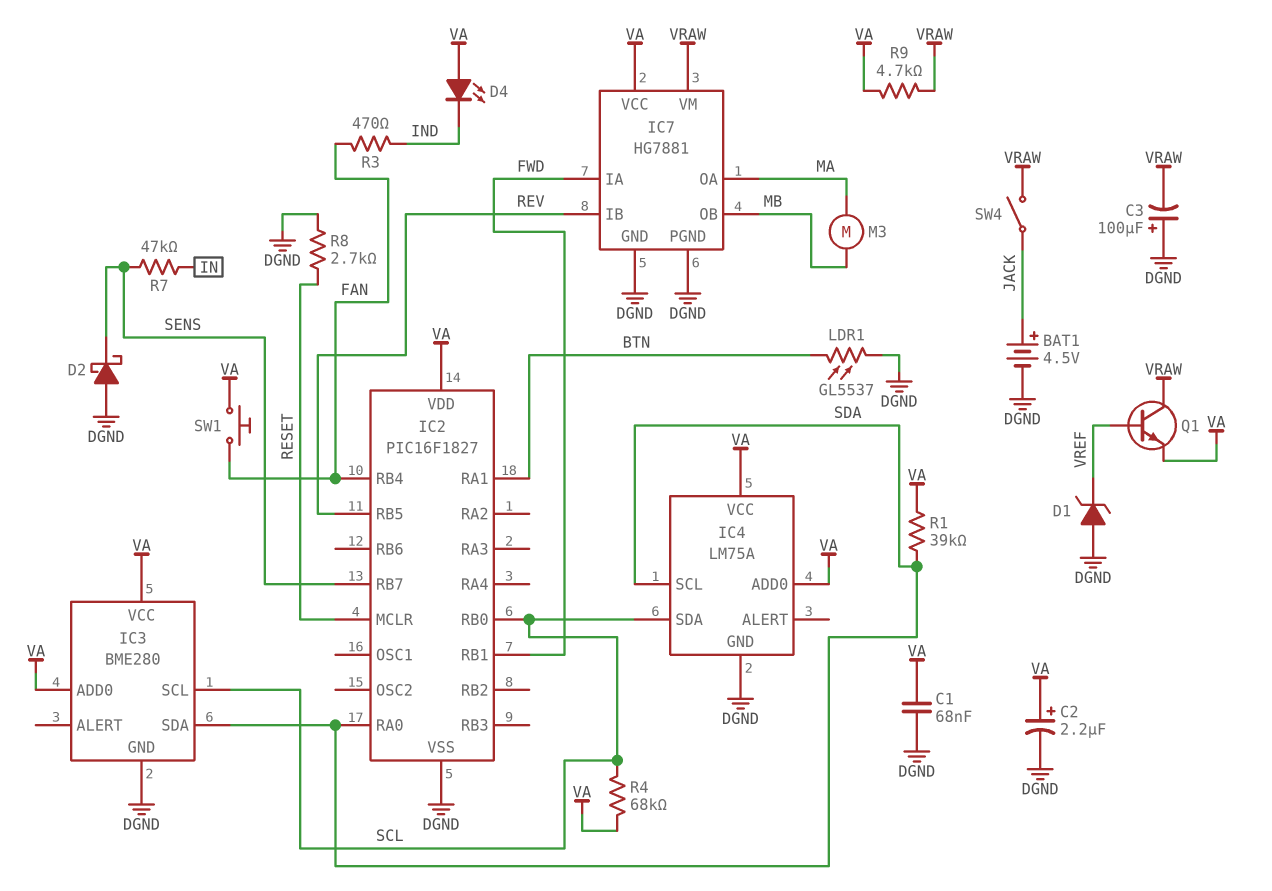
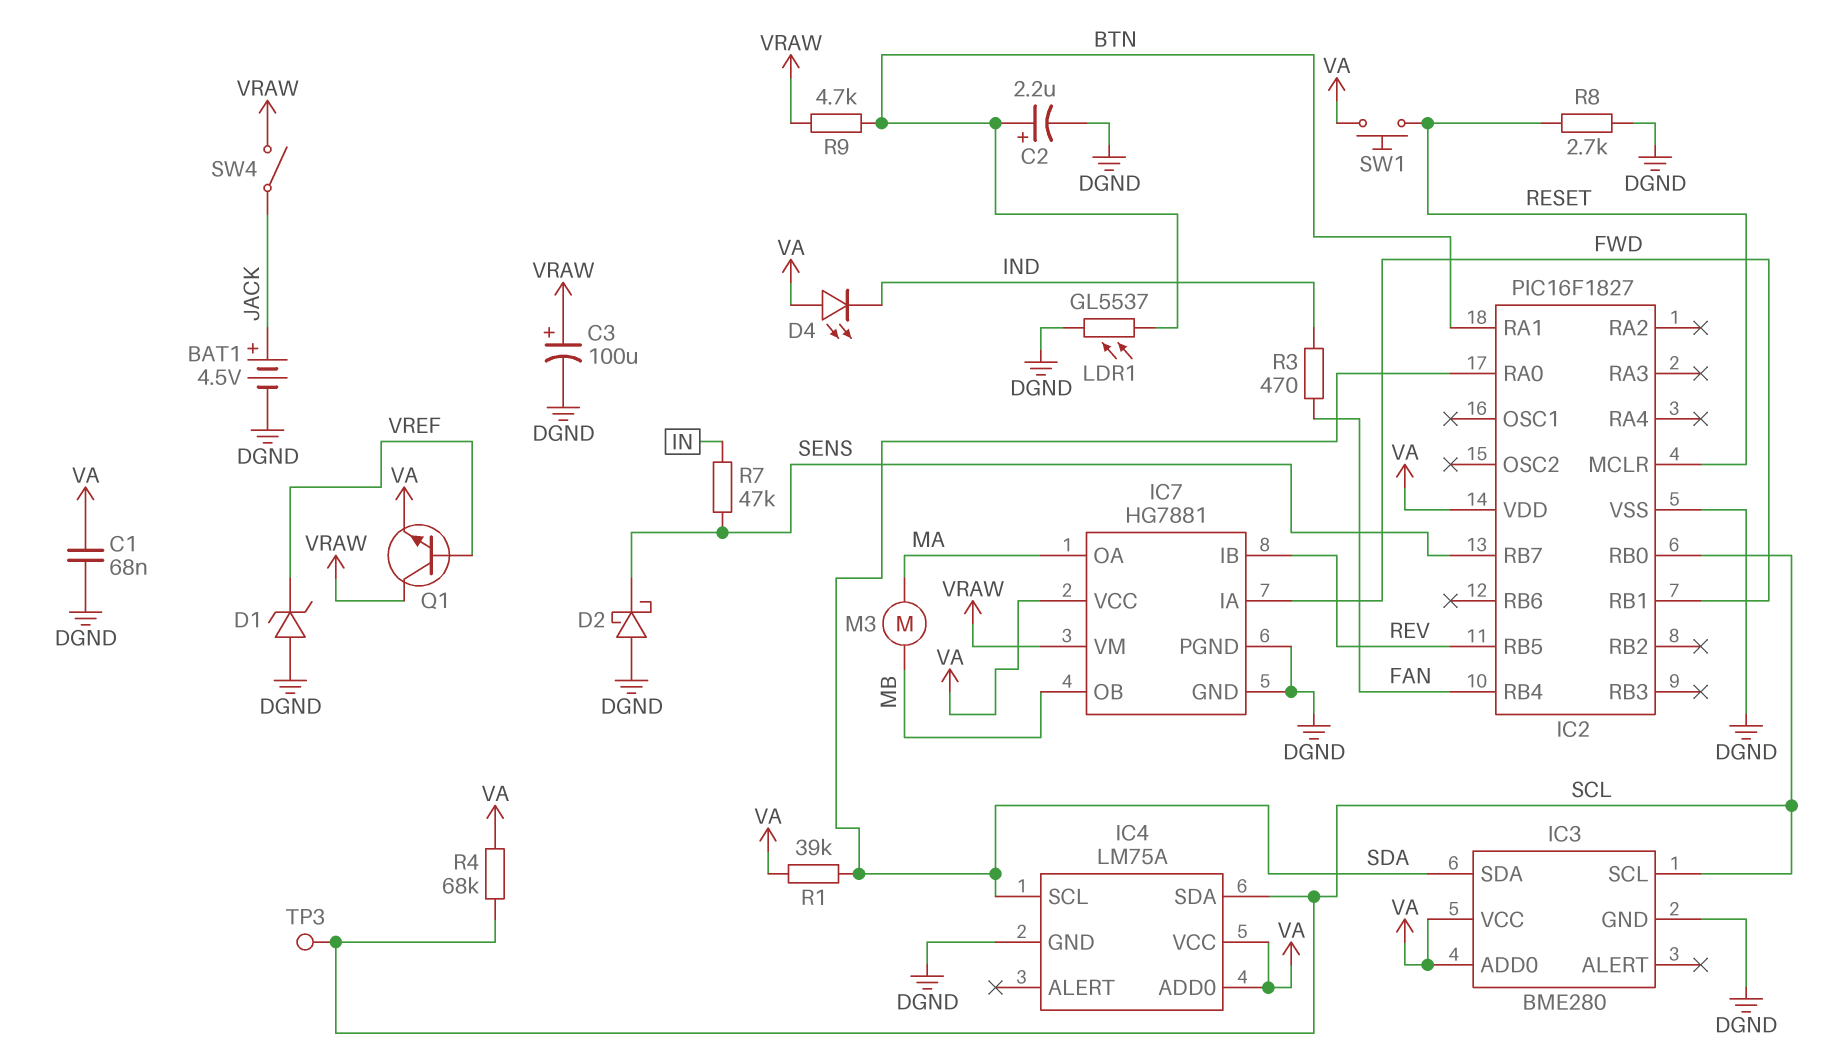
C2: 2.2uF (plus VA, minus DGND) -> 2.2uF (plus BTN, minus DGND)
C3: 100uF (plus DGND, minus VRAW) -> 100uF (plus VRAW, minus DGND)
R9: 4.7k (VA, VRAW) -> 4.7k (BTN, VRAW)
SW1: button (FAN, VA) -> button (RESET, VA)
TP3: none -> test point (SCL)

